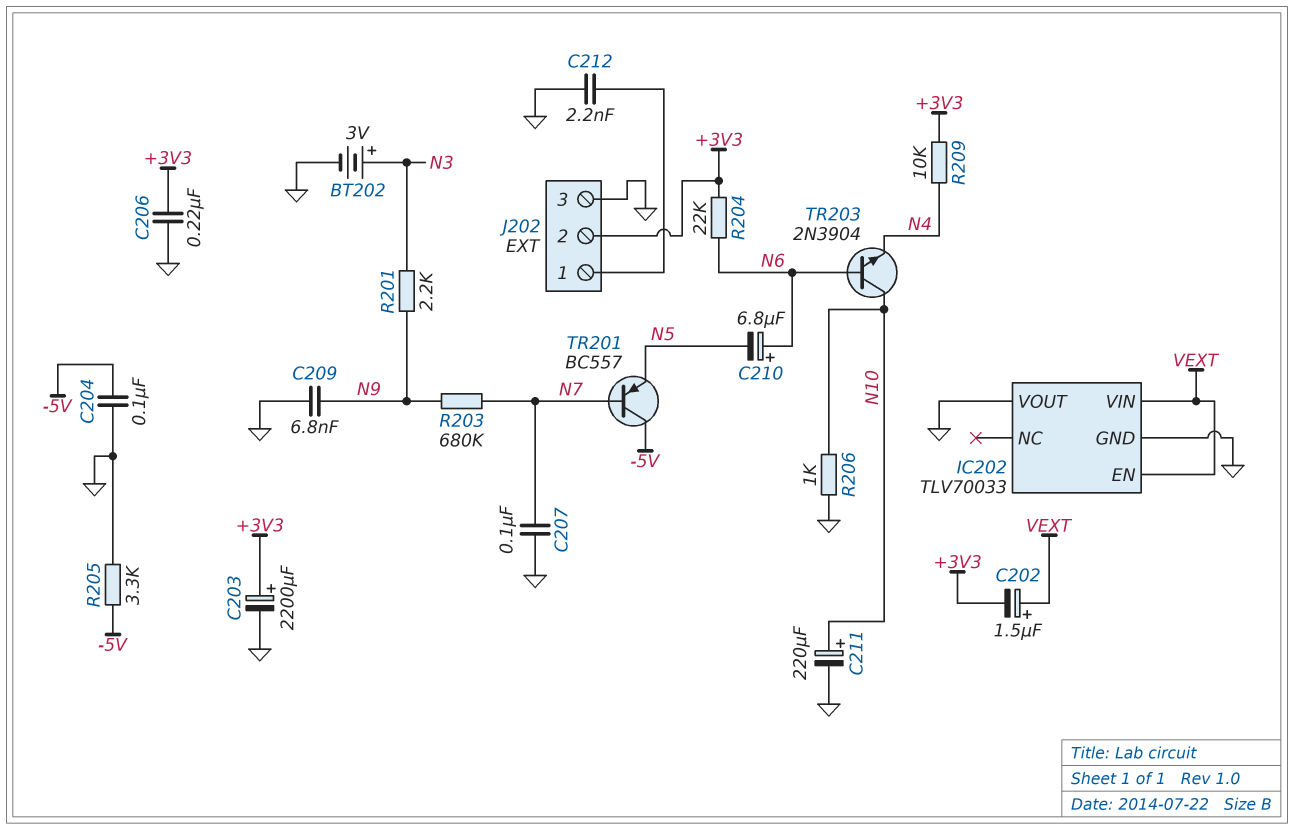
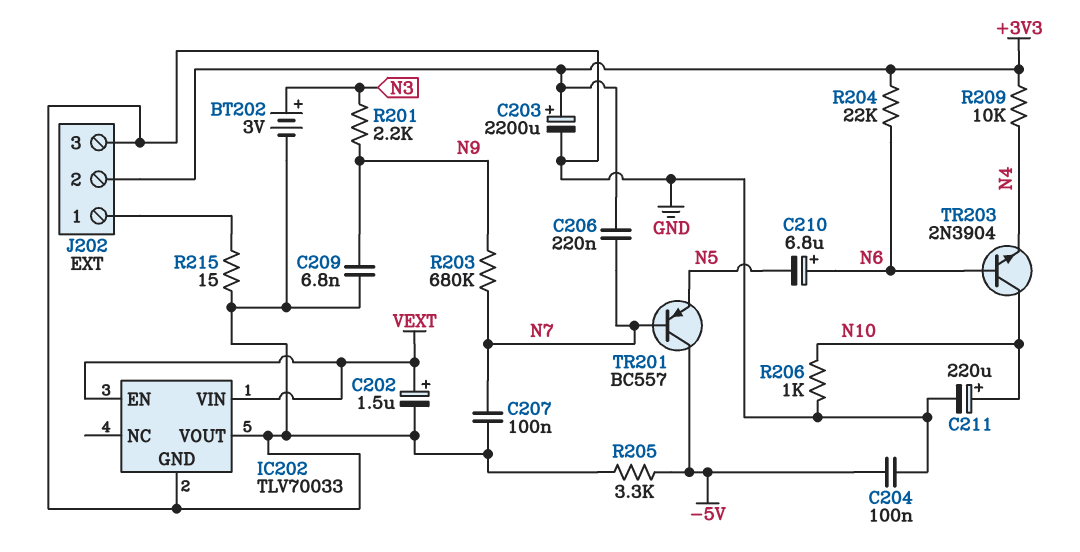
C202: 1.5uF (plus VEXT, minus +3V3) -> 1.5uF (plus VEXT, minus GND)
C206: 220nF (+3V3, GND) -> 220nF (+3V3, N7)
C212: 2.2nF (GND, J202/1) -> none
R215: none -> 15 (GND, J202/1)

